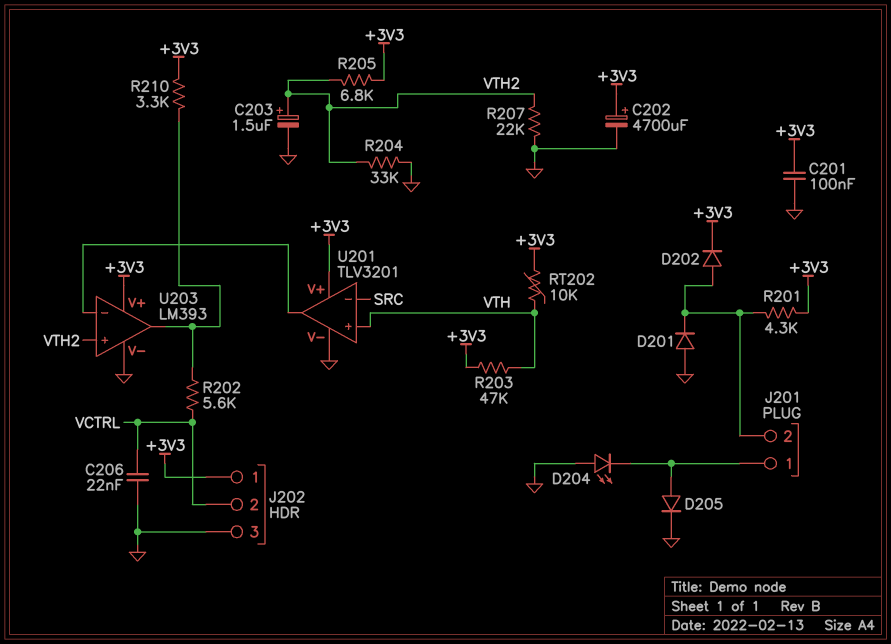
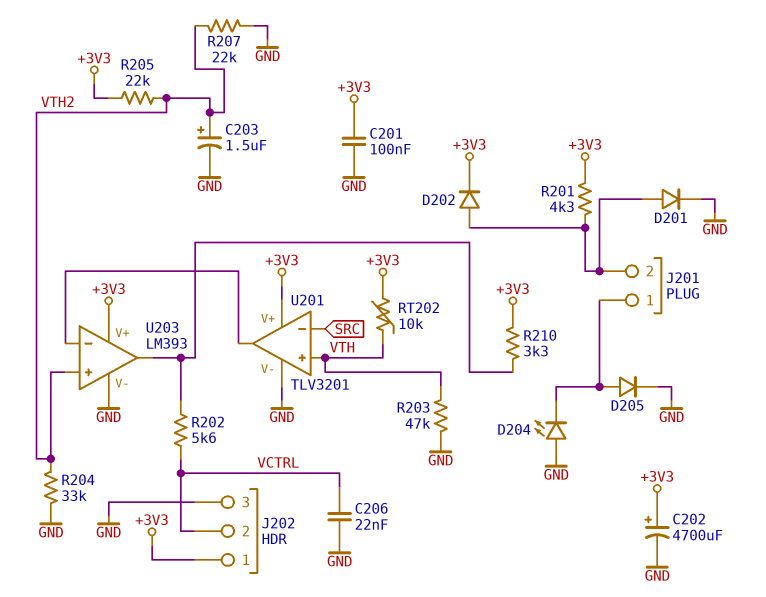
D201: diode (A GND, K J201/2) -> diode (A J201/2, K GND)
R203: 47k (+3V3, VTH) -> 47k (GND, VTH)
R205: 6.8k (+3V3, VTH2) -> 22k (+3V3, VTH2)

